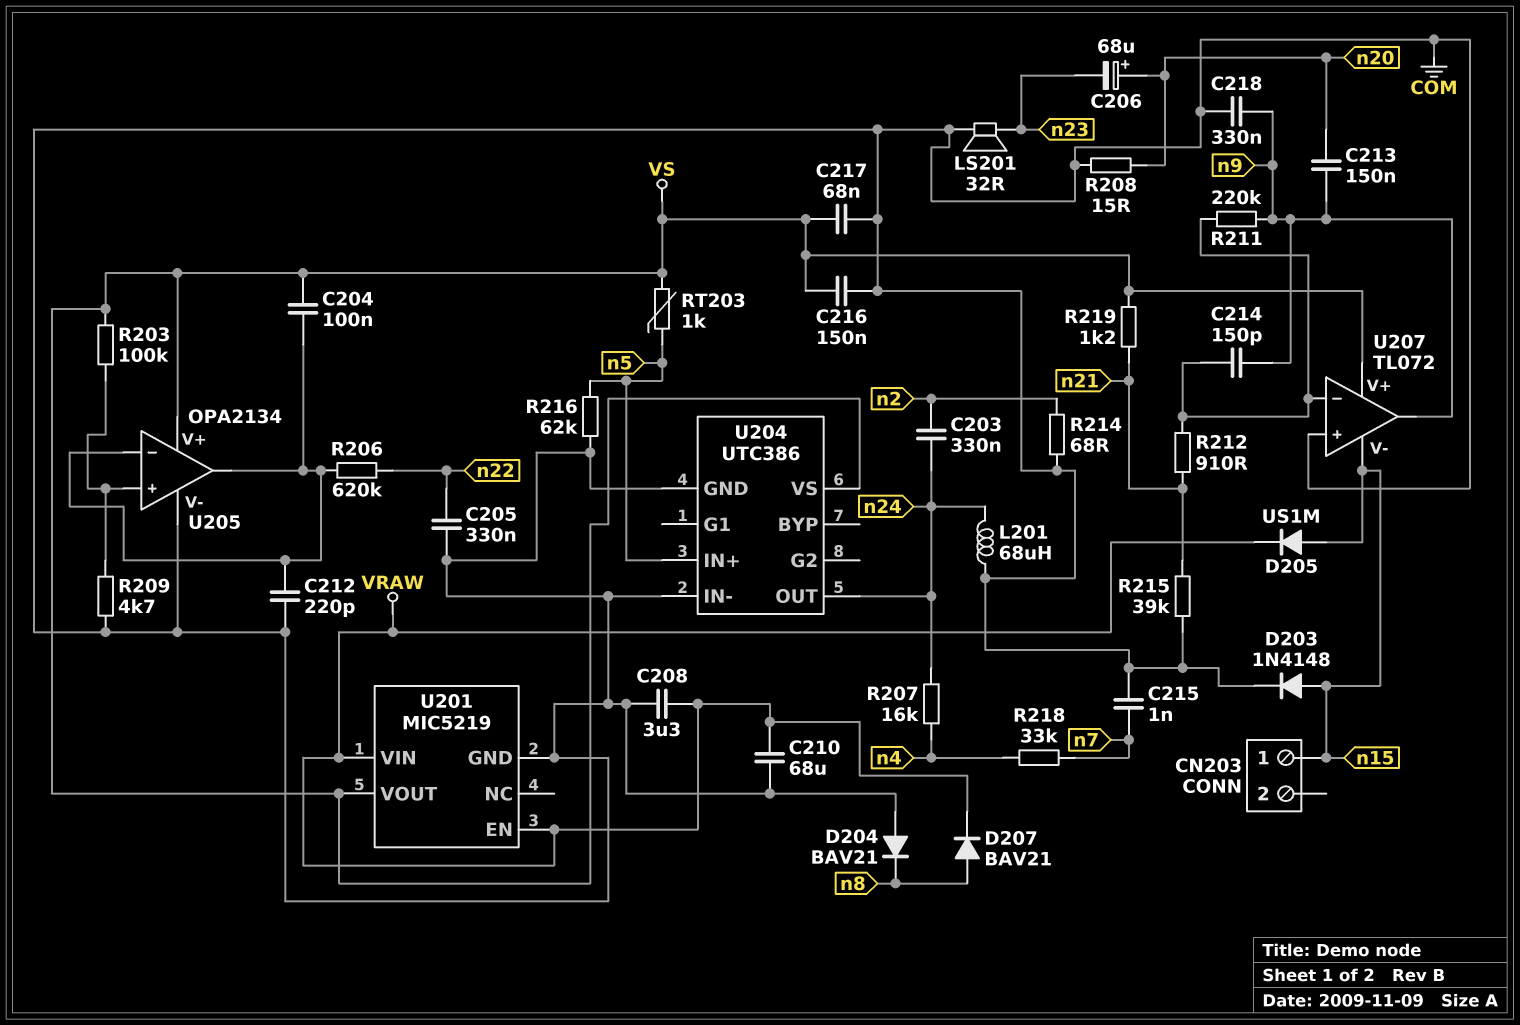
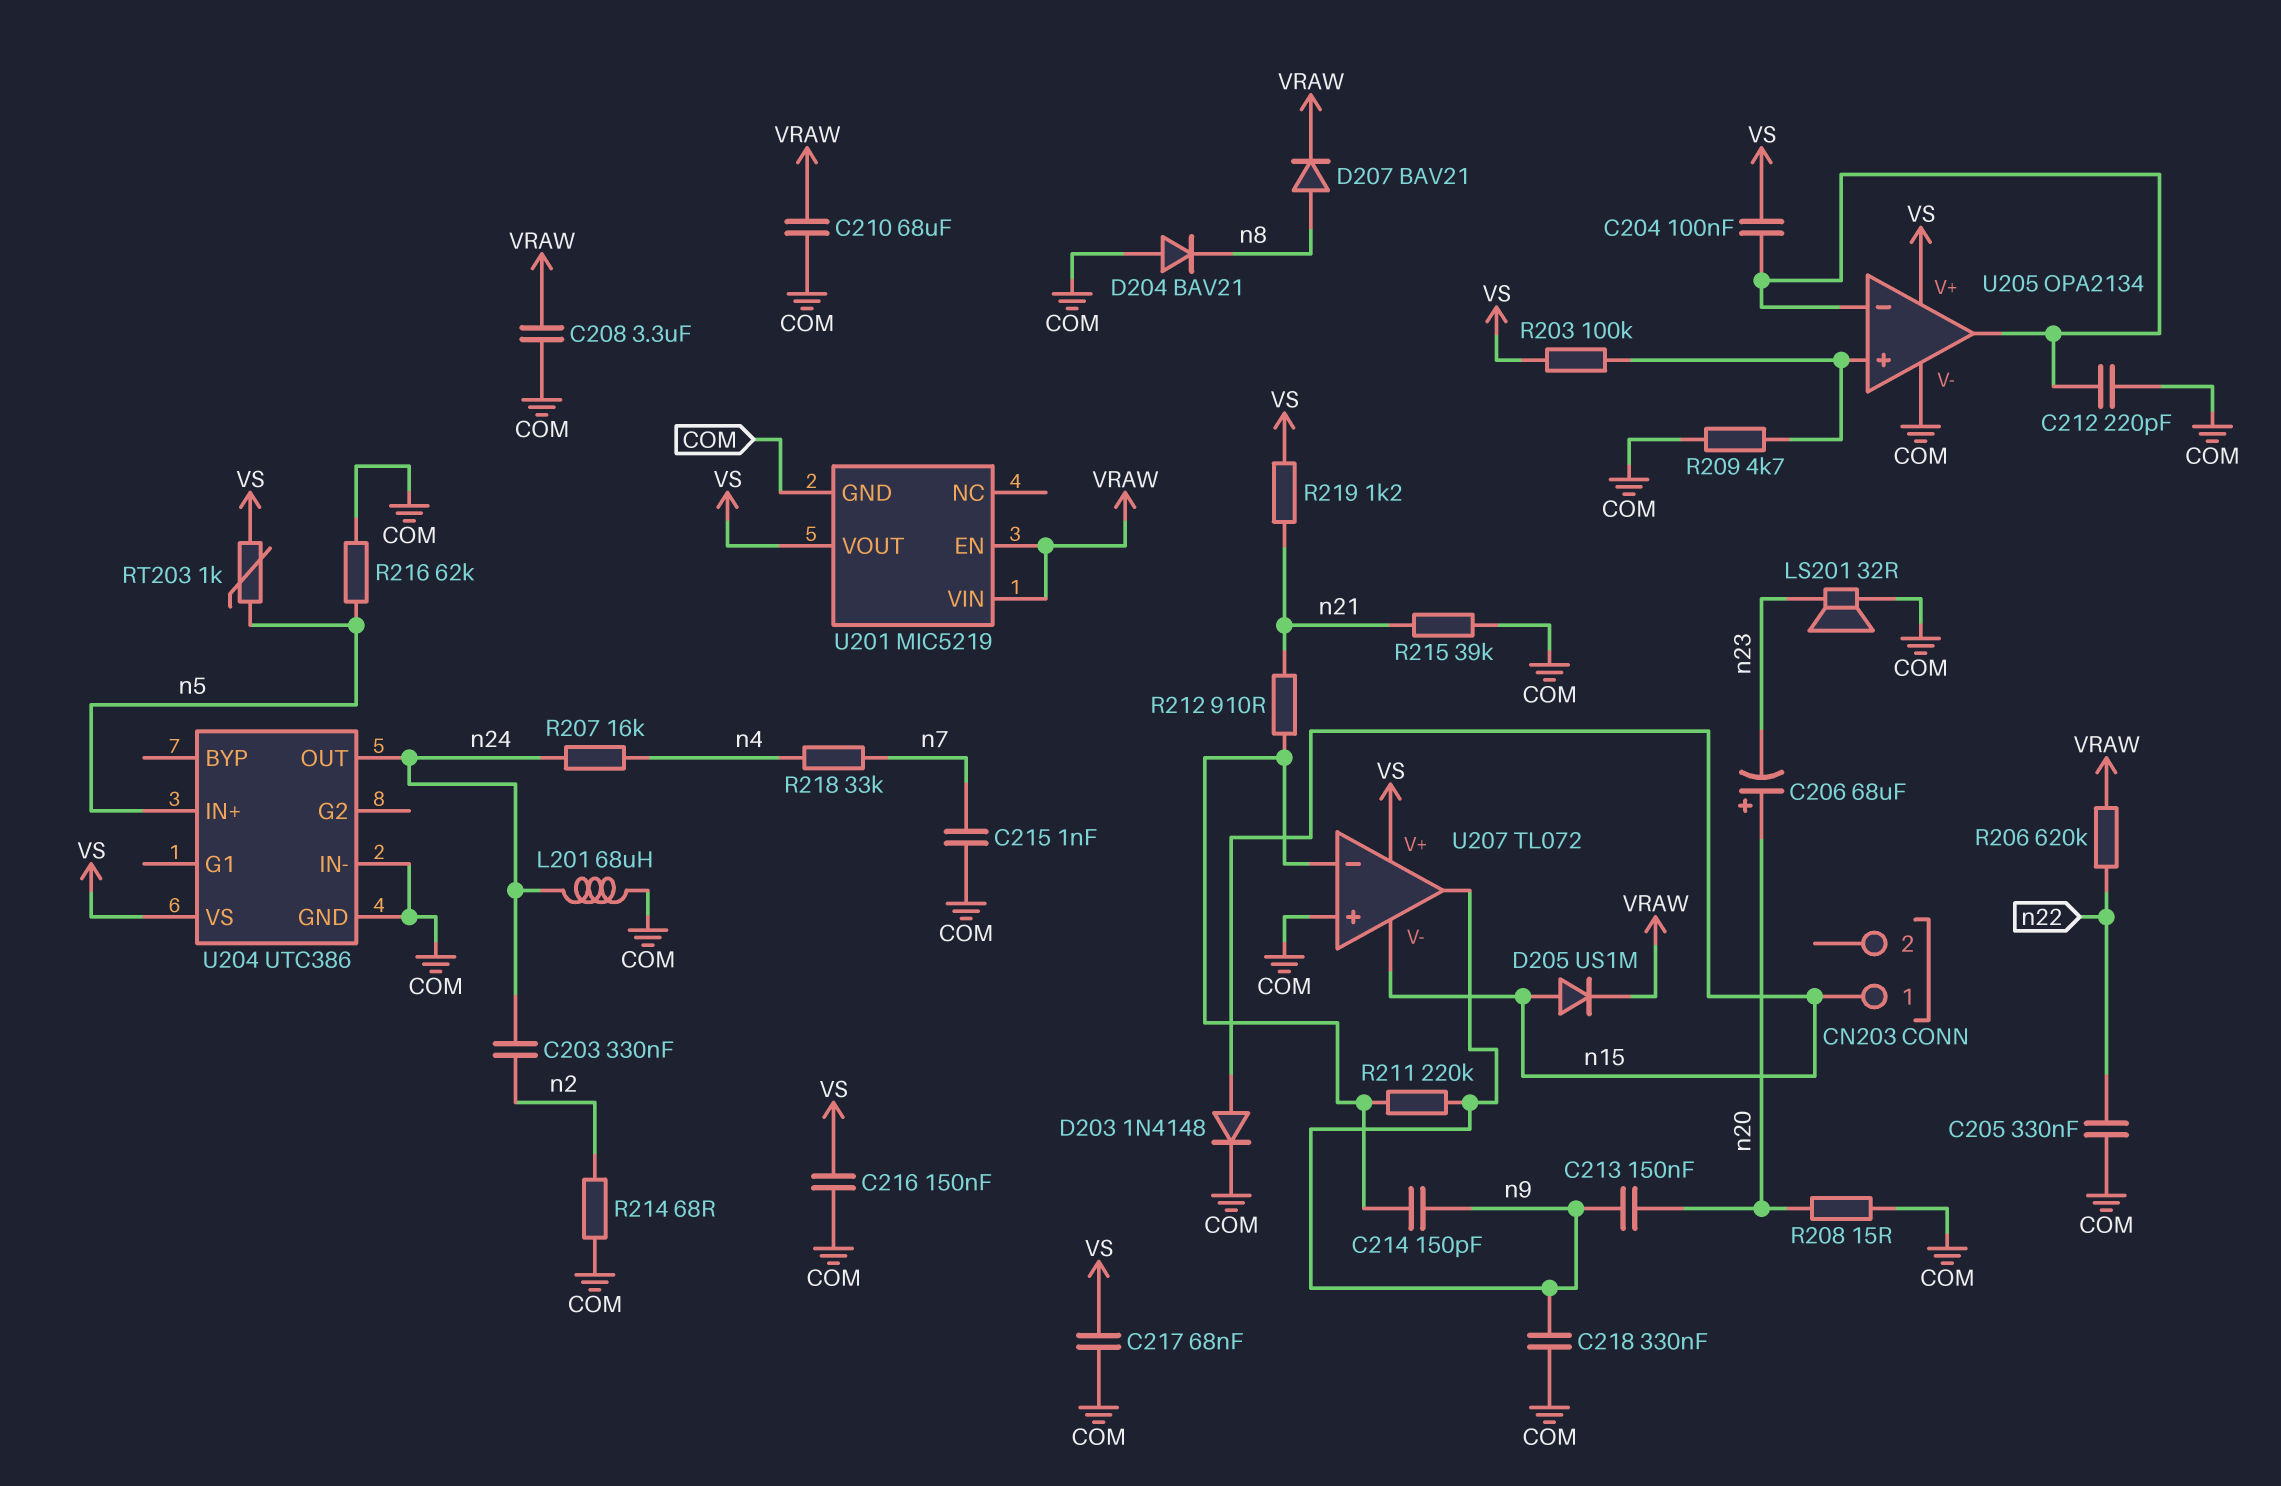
R206: 620k (U205/in-, n22) -> 620k (VRAW, n22)

